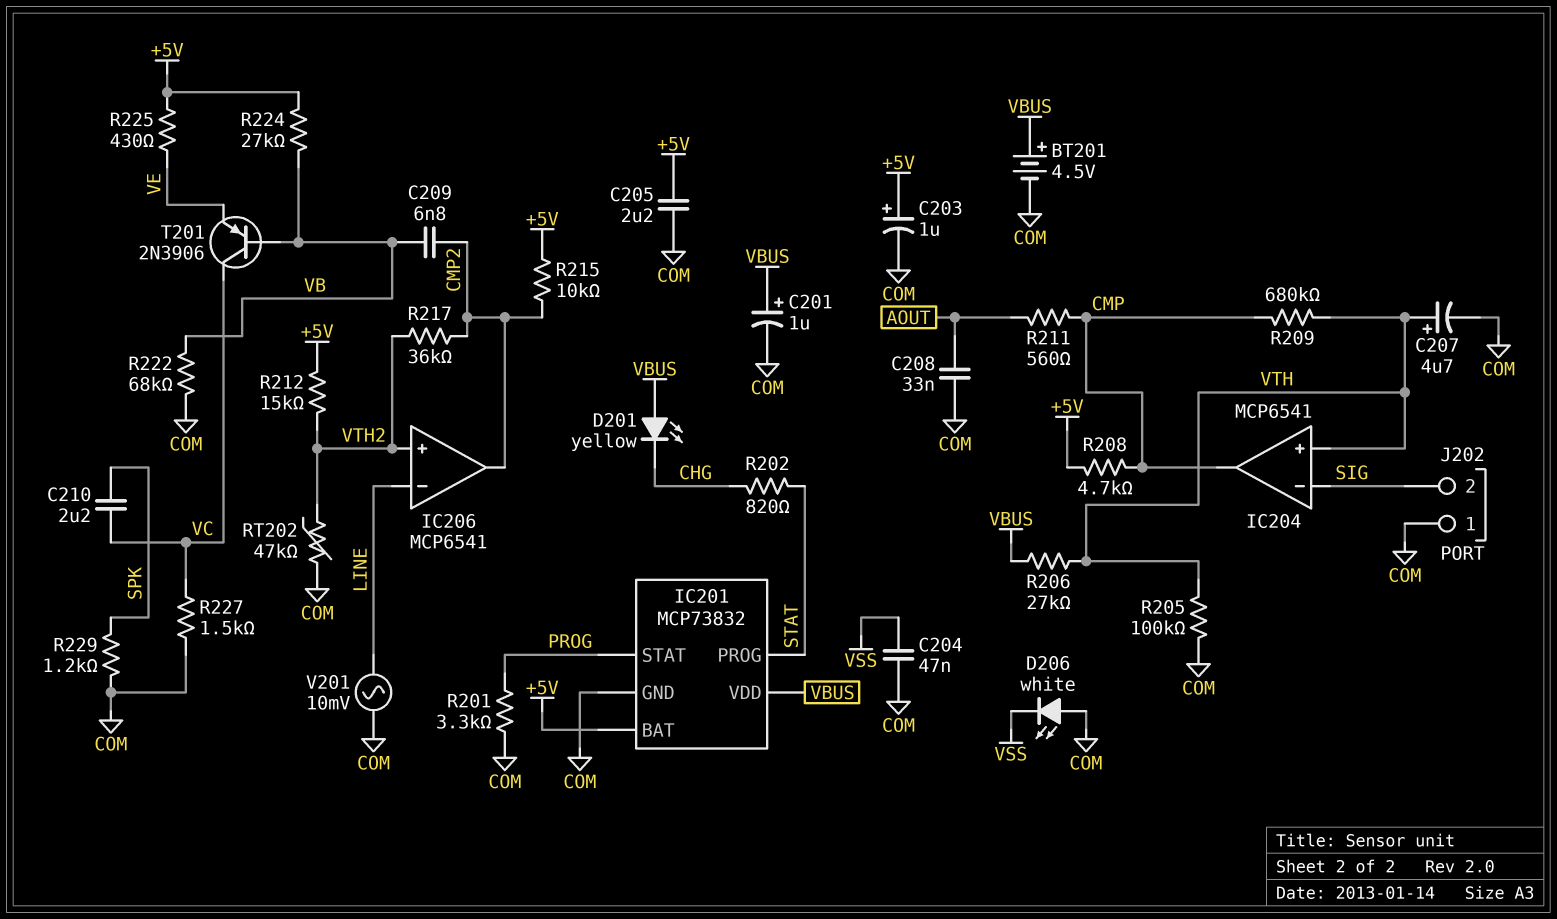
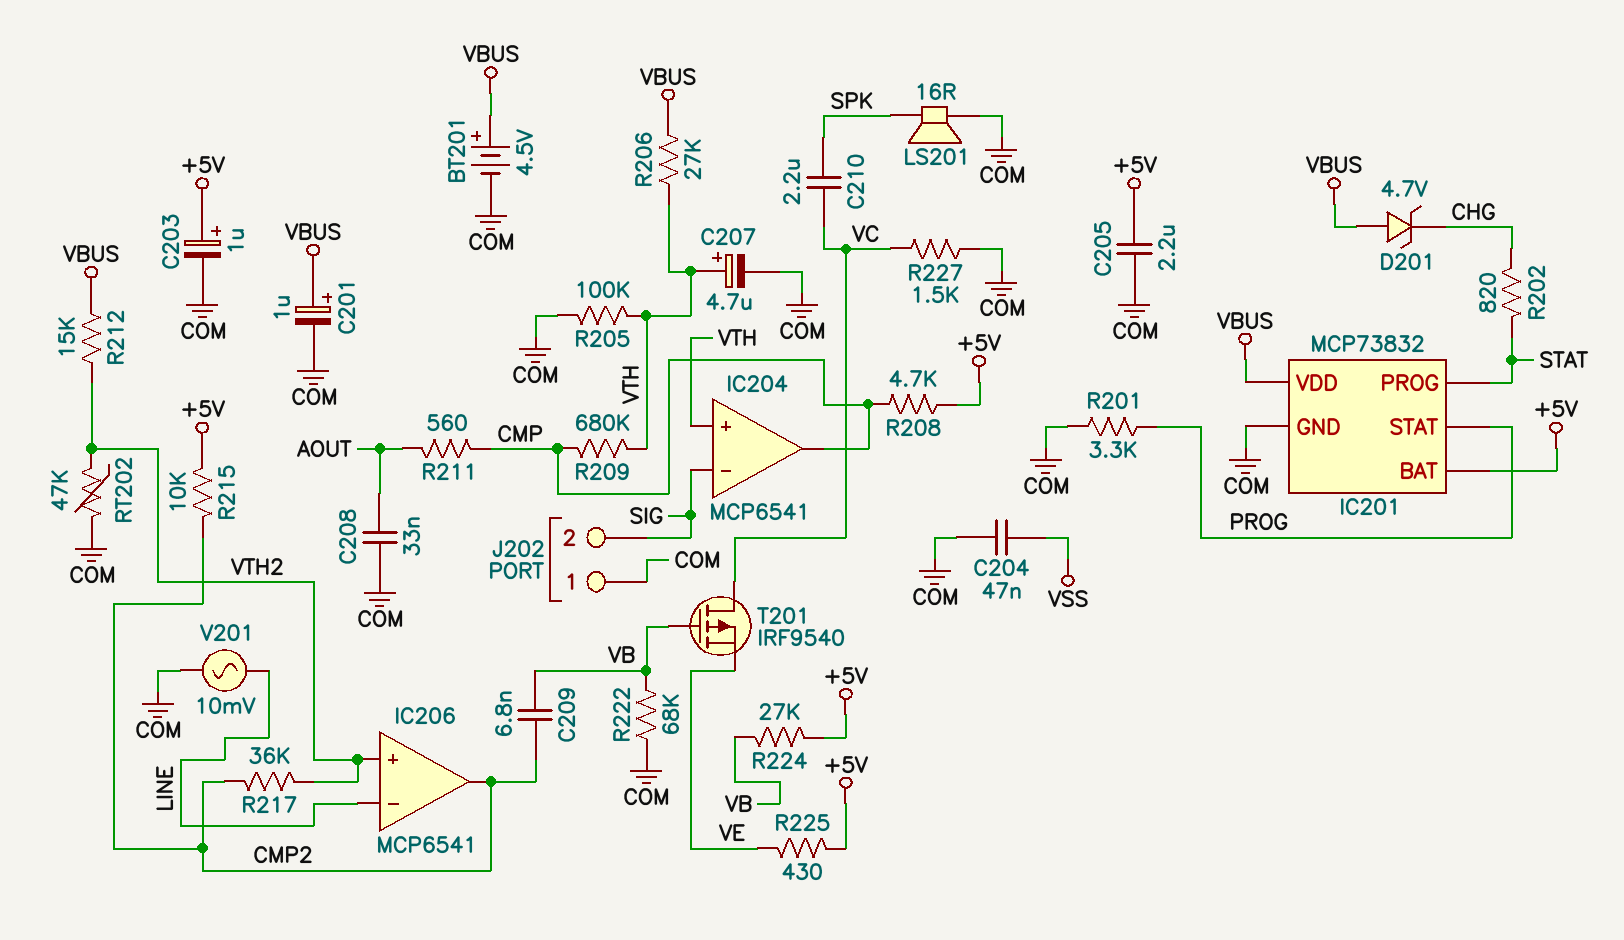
D201: LED yellow (A VBUS, K CHG) -> zener 4.7V (A VBUS, K CHG)
D206: LED white (A COM, K VSS) -> none
LS201: none -> speaker 16R (COM, SPK)
R212: 15k (+5V, VTH2) -> 15k (VBUS, VTH2)
R229: 1.2k (COM, SPK) -> none
T201: PNP 2N3906 (B VB, C VC, E VE) -> PMOS IRF9540 (G VB, D VC, S VE)

